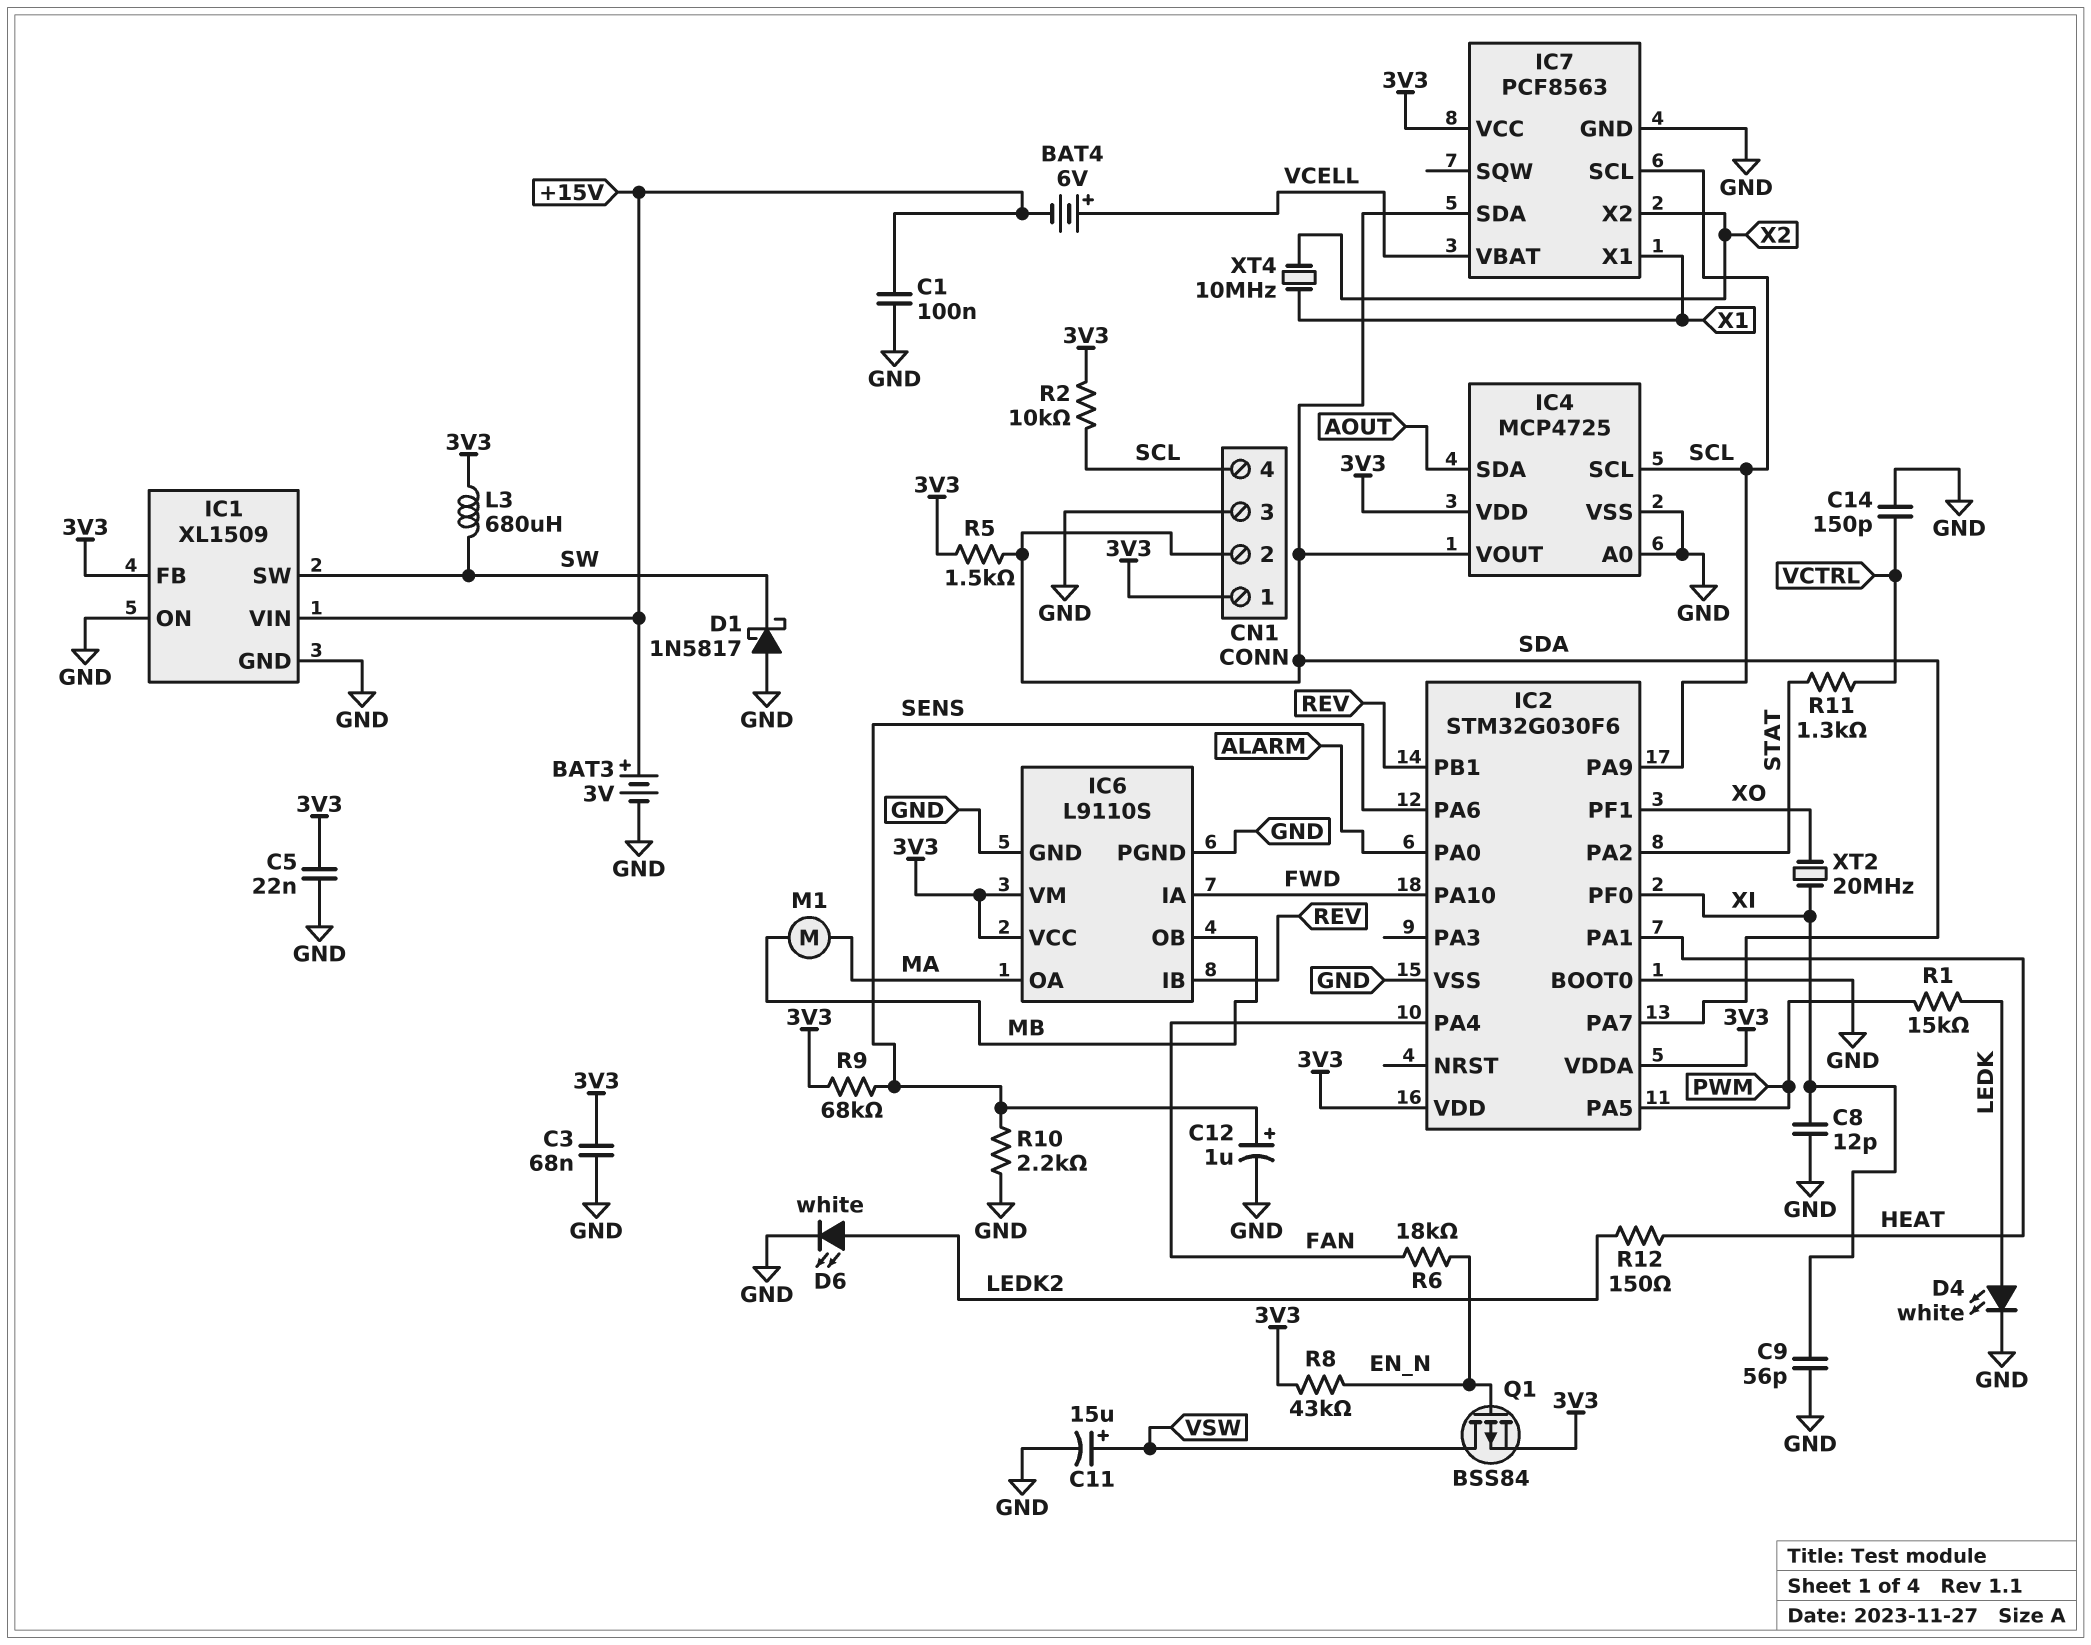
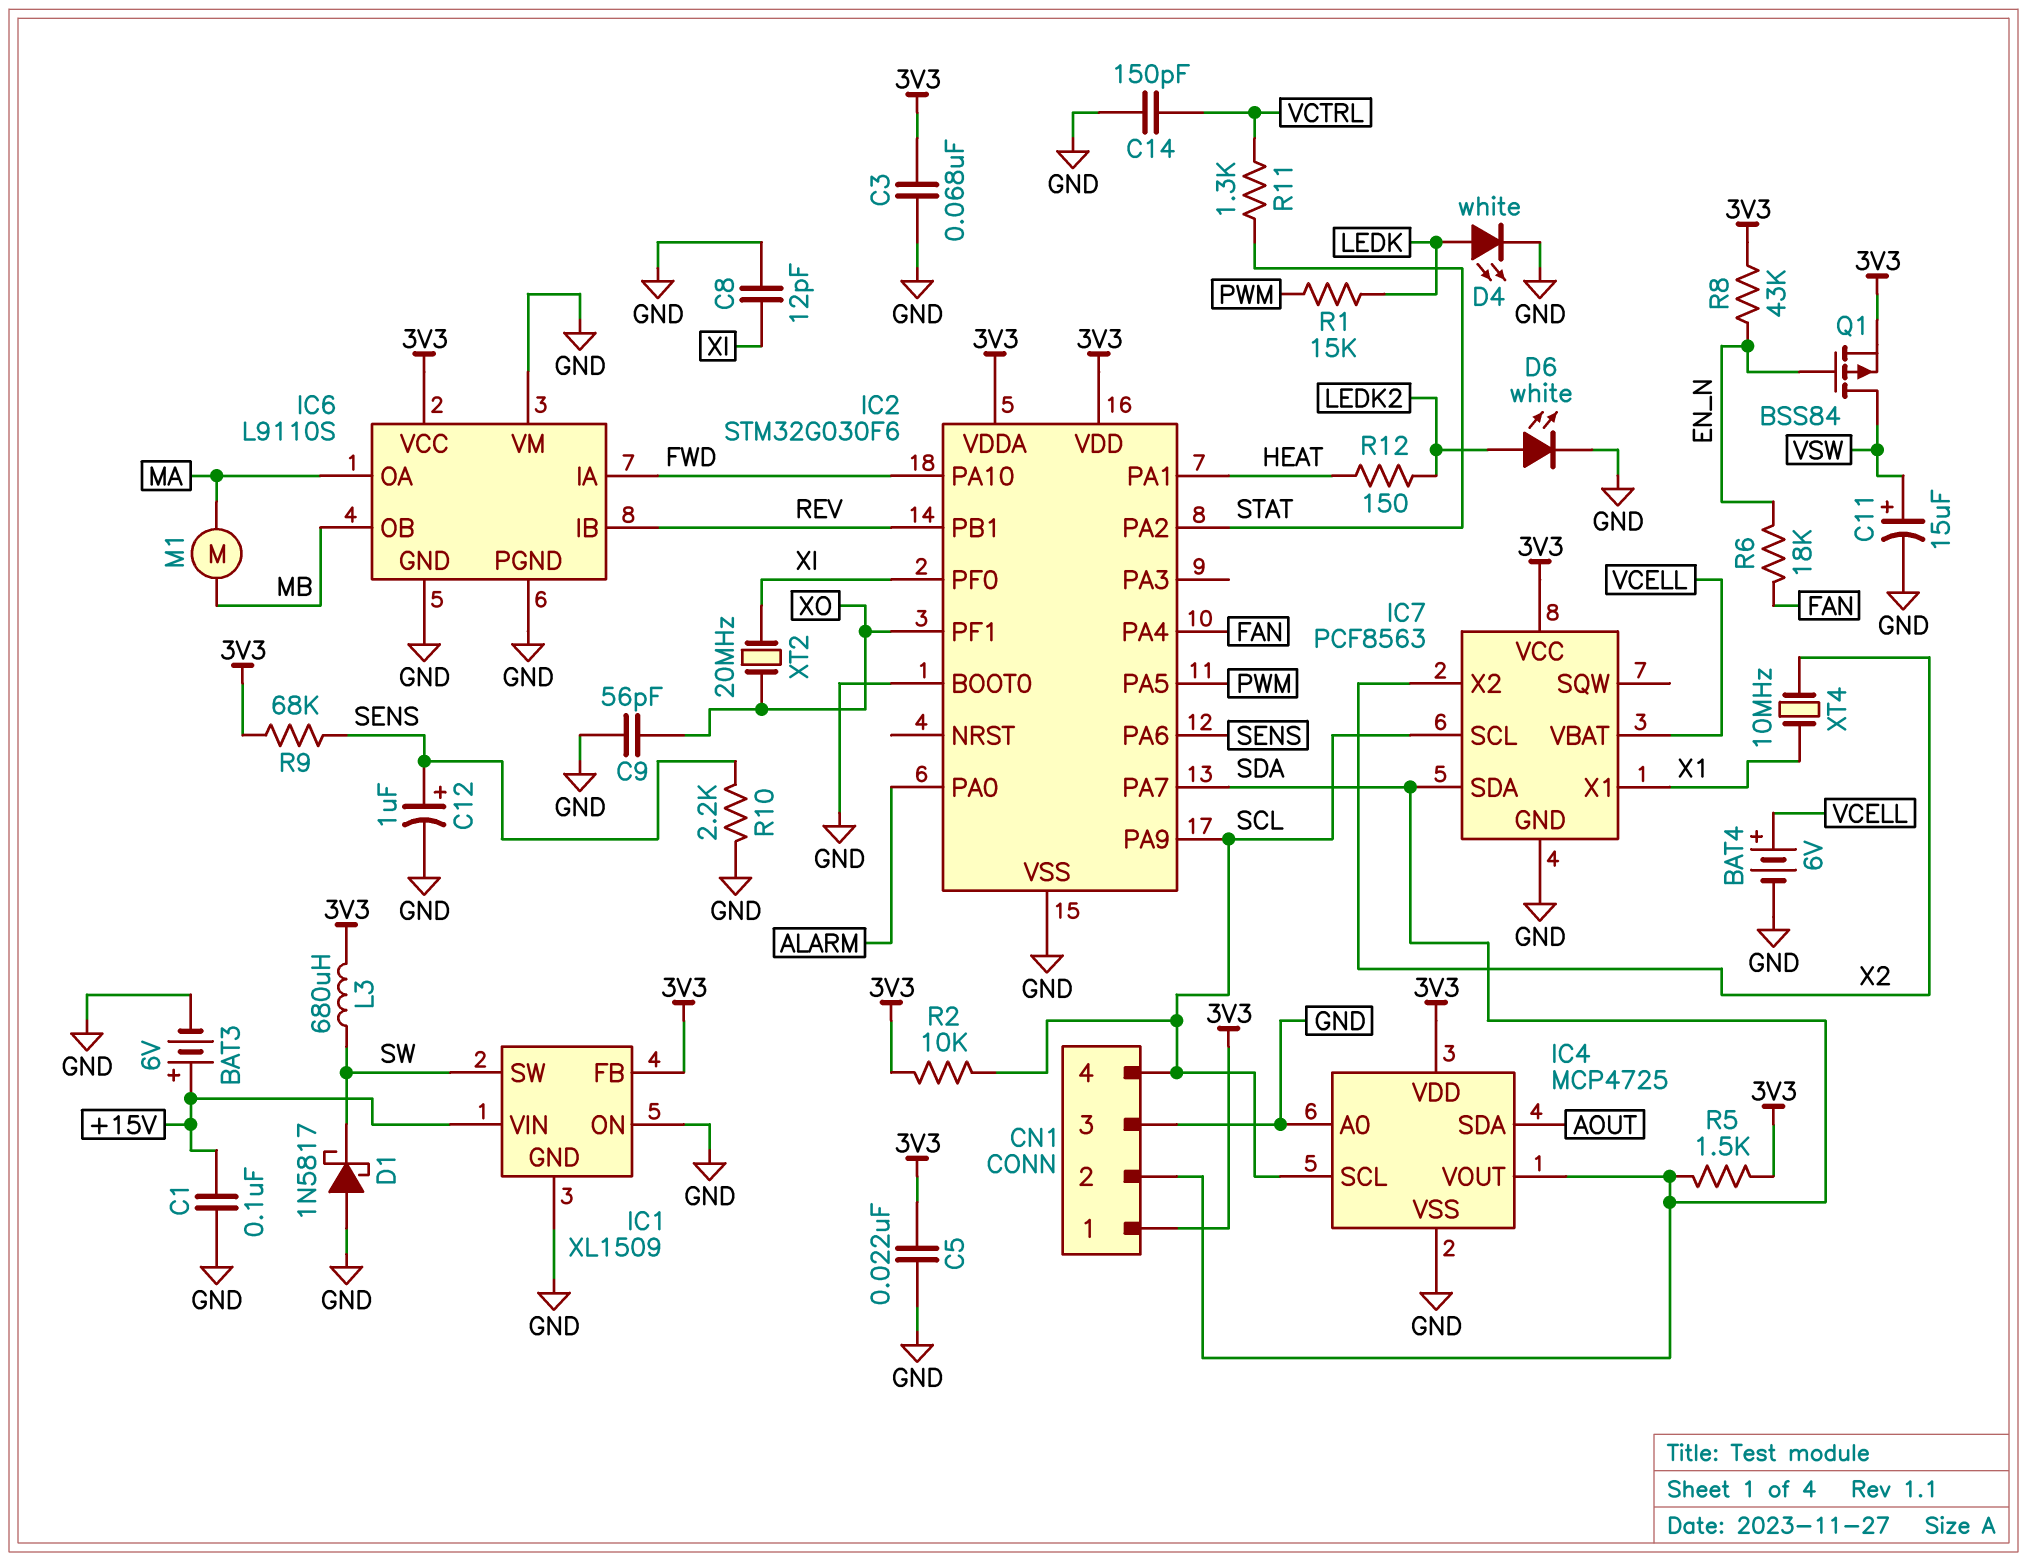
BAT3: 3V (plus +15V, minus GND) -> 6V (plus +15V, minus GND)
BAT4: 6V (plus VCELL, minus +15V) -> 6V (plus VCELL, minus GND)
C9: 56pF (GND, XI) -> 56pF (GND, XO)
IC6 pin VM: 3V3 -> GND

